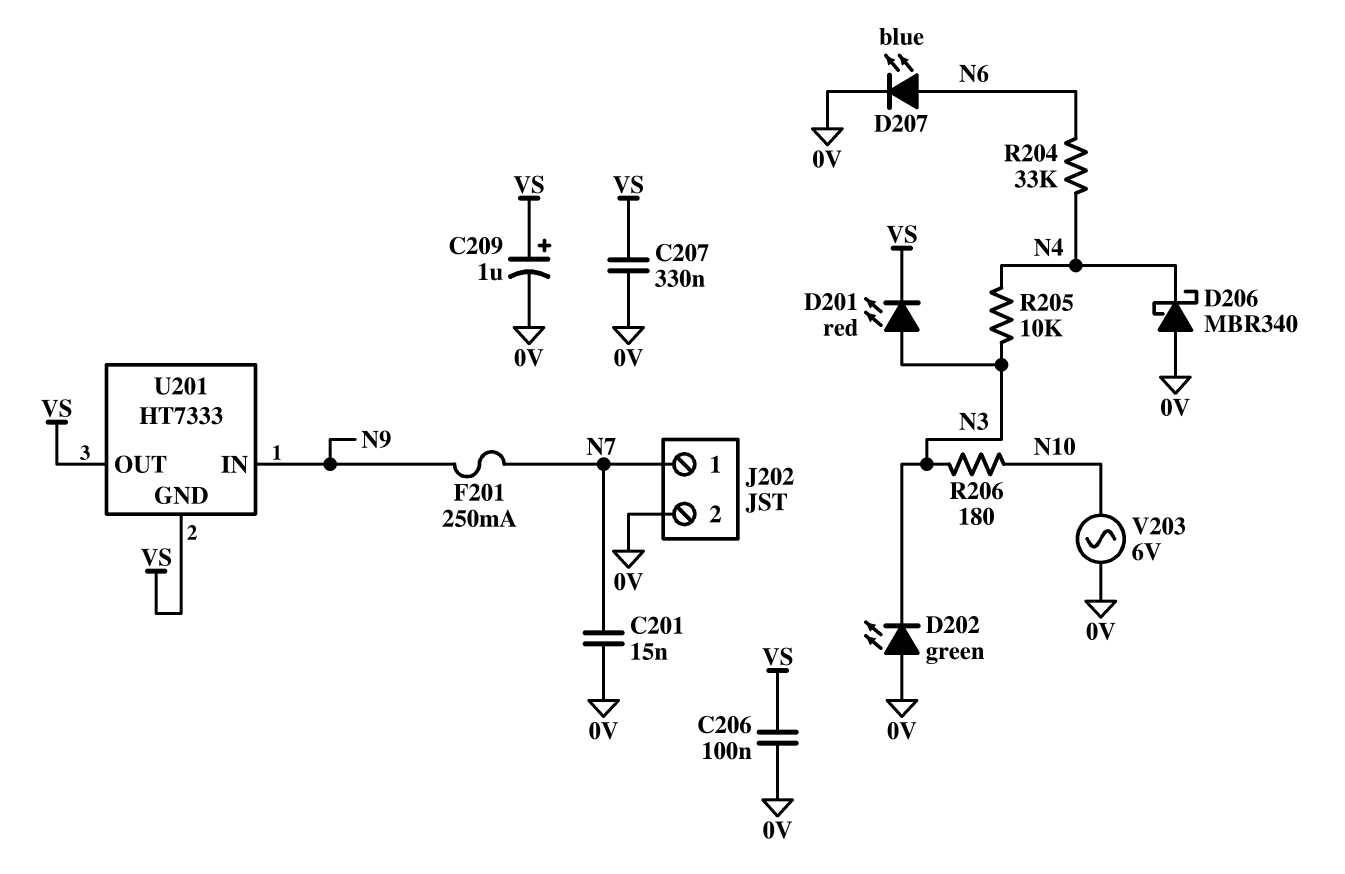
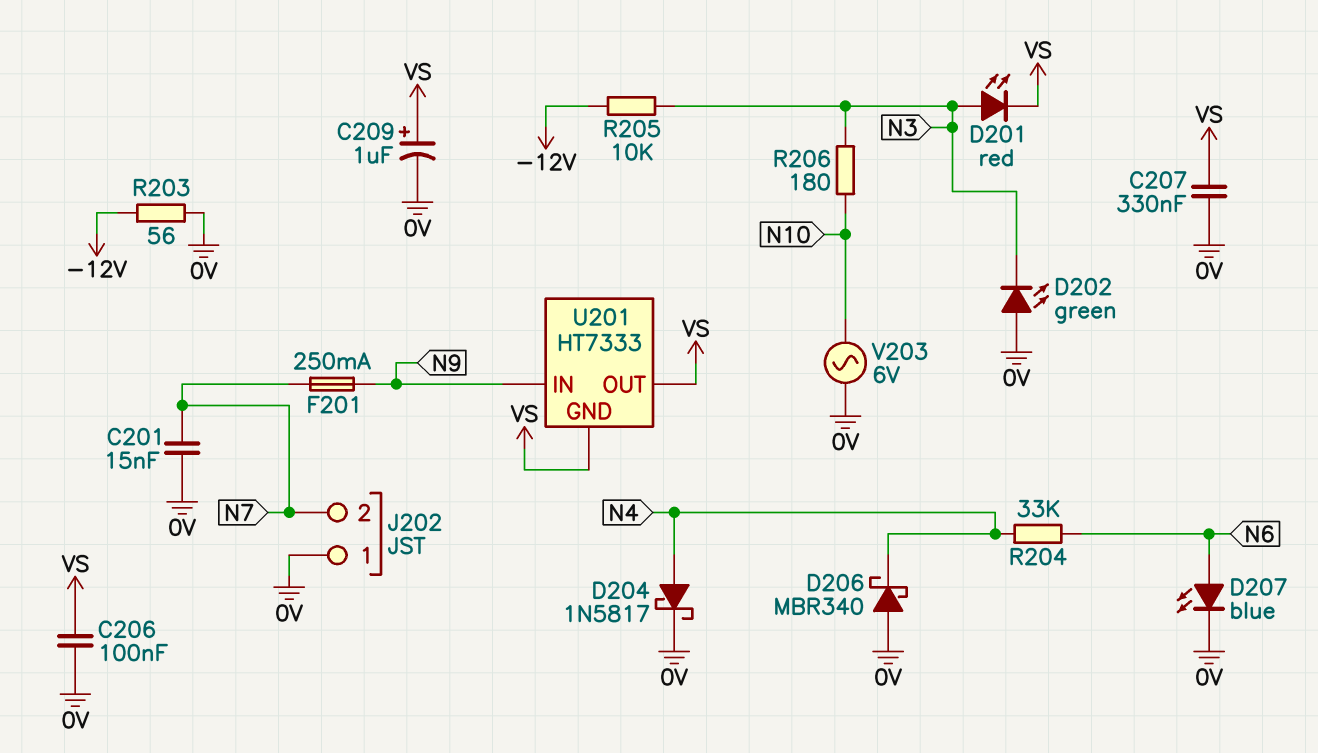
D204: none -> schottky 1N5817 (A N4, K 0V)
J202 pin 1: N7 -> 0V
J202 pin 2: 0V -> N7
R203: none -> 56 (-12V, 0V)
R205: 10k (N3, N4) -> 10k (-12V, N3)

